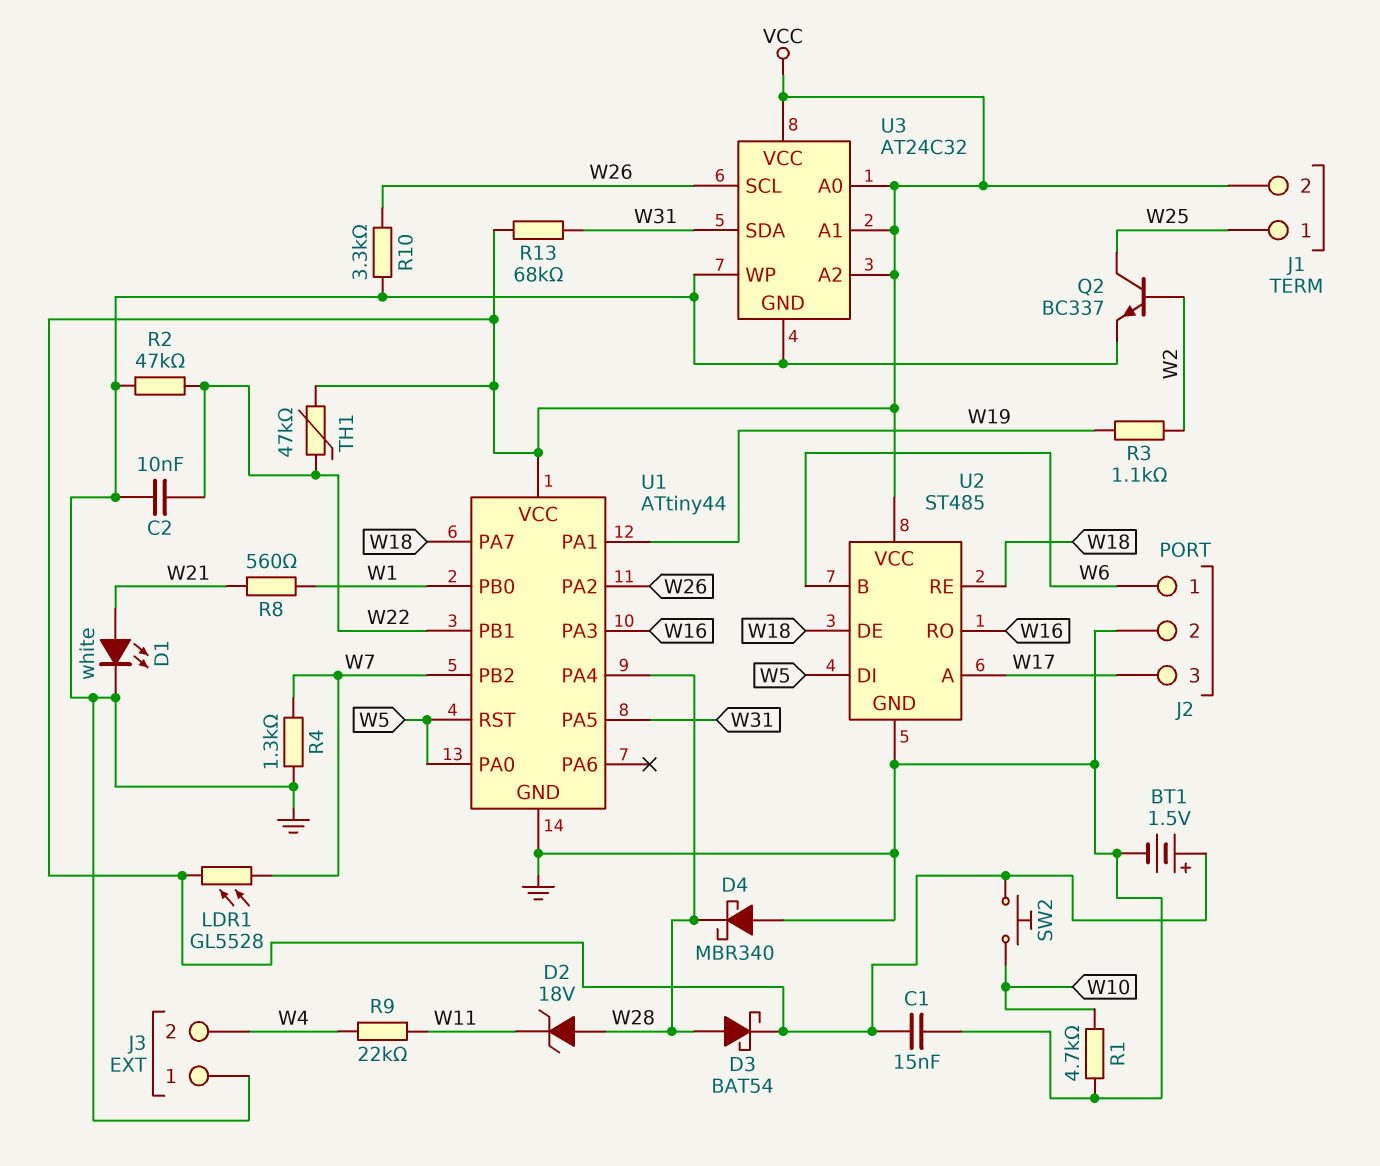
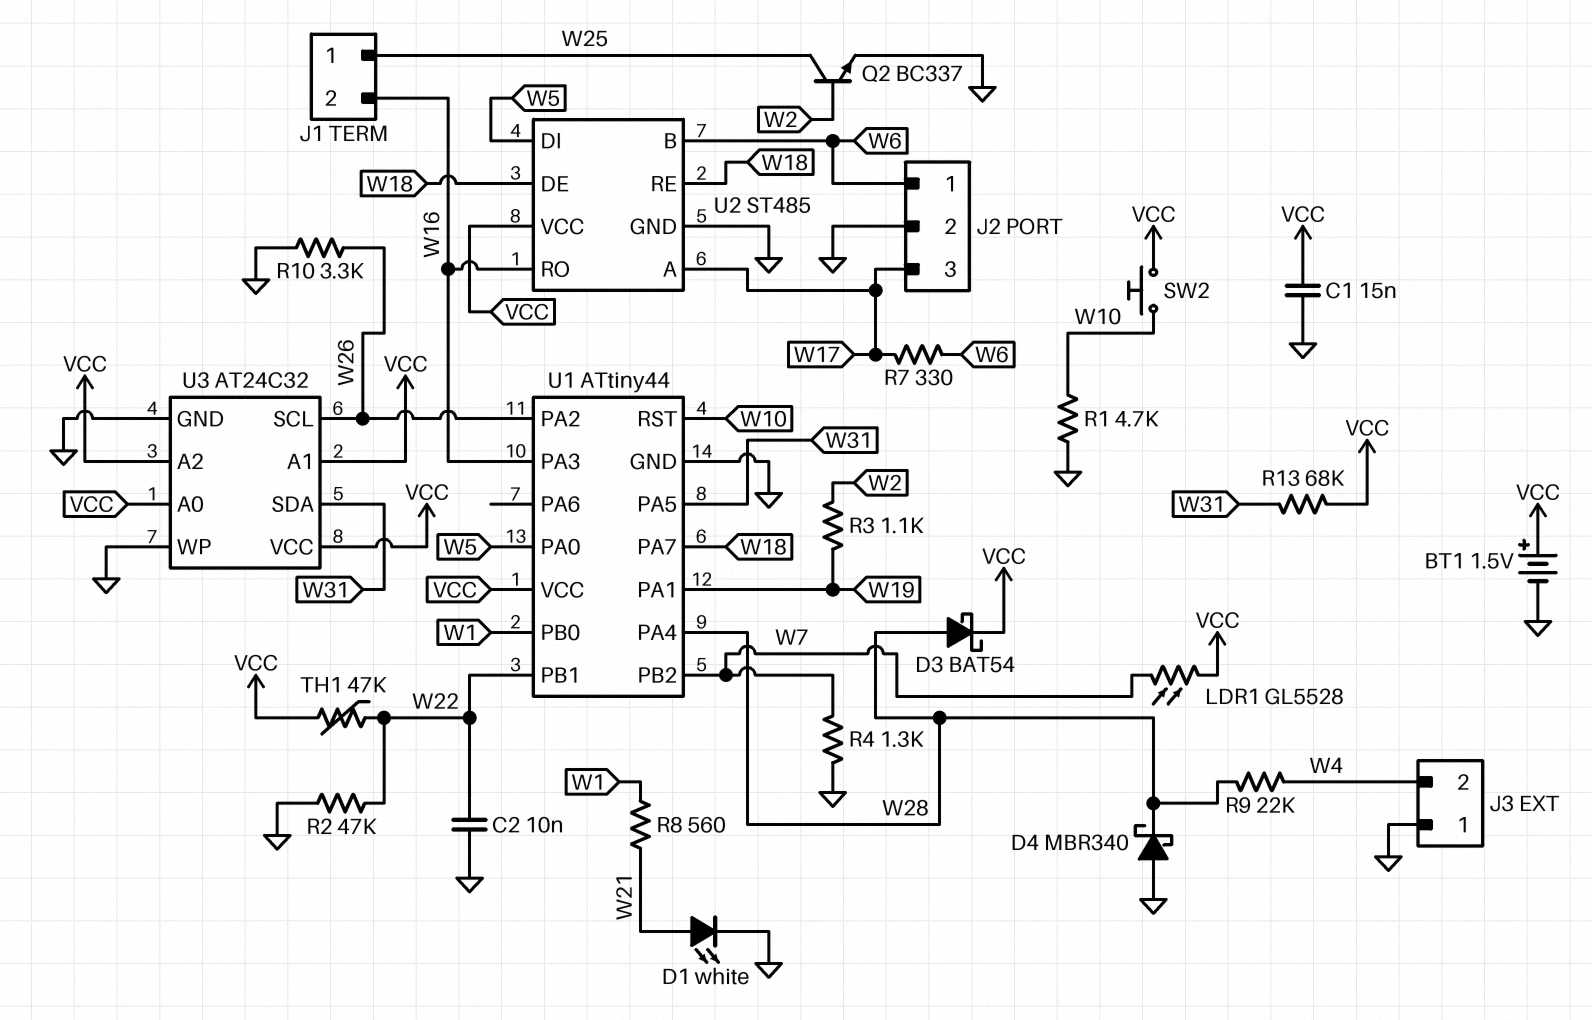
D2: zener 18V (A W28, K W11) -> none
J1 pin 2: VCC -> W16
R7: none -> 330 (W6, W17)
R9: 22k (W4, W11) -> 22k (W4, W28)
U1 pin RST: W5 -> W10

